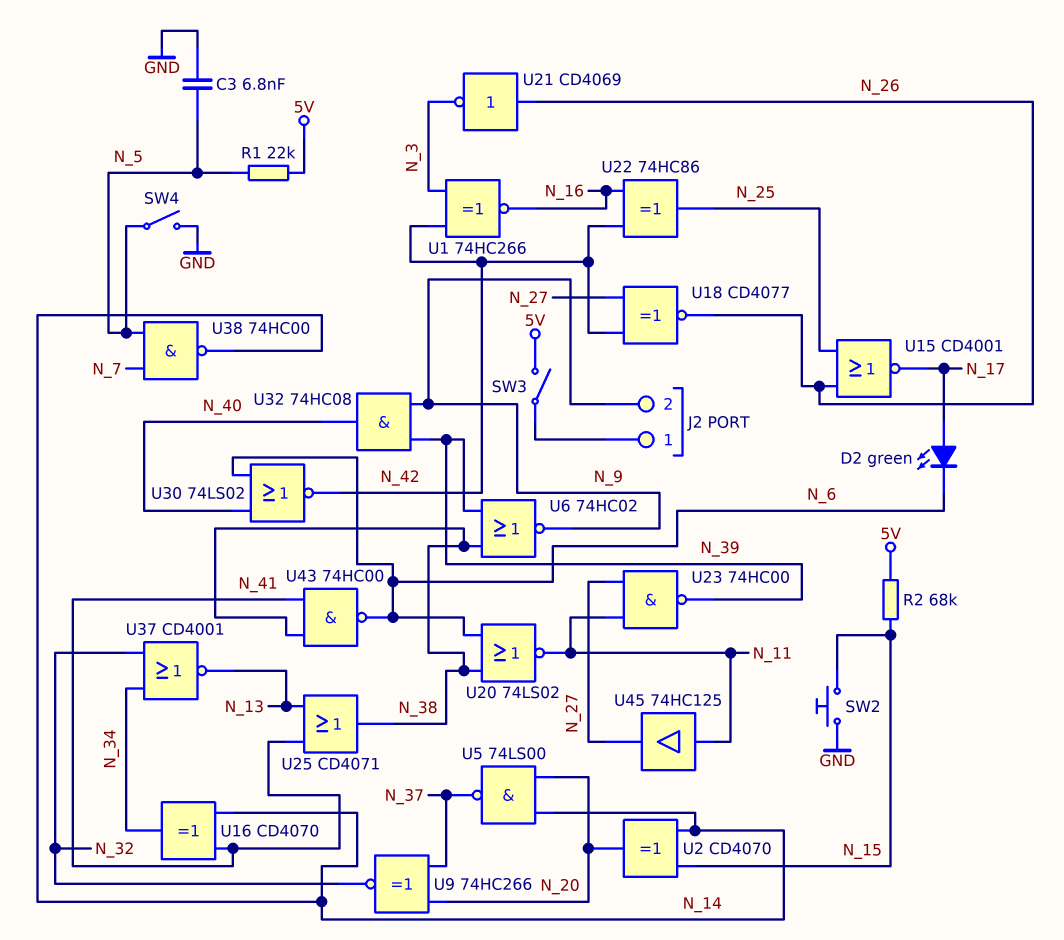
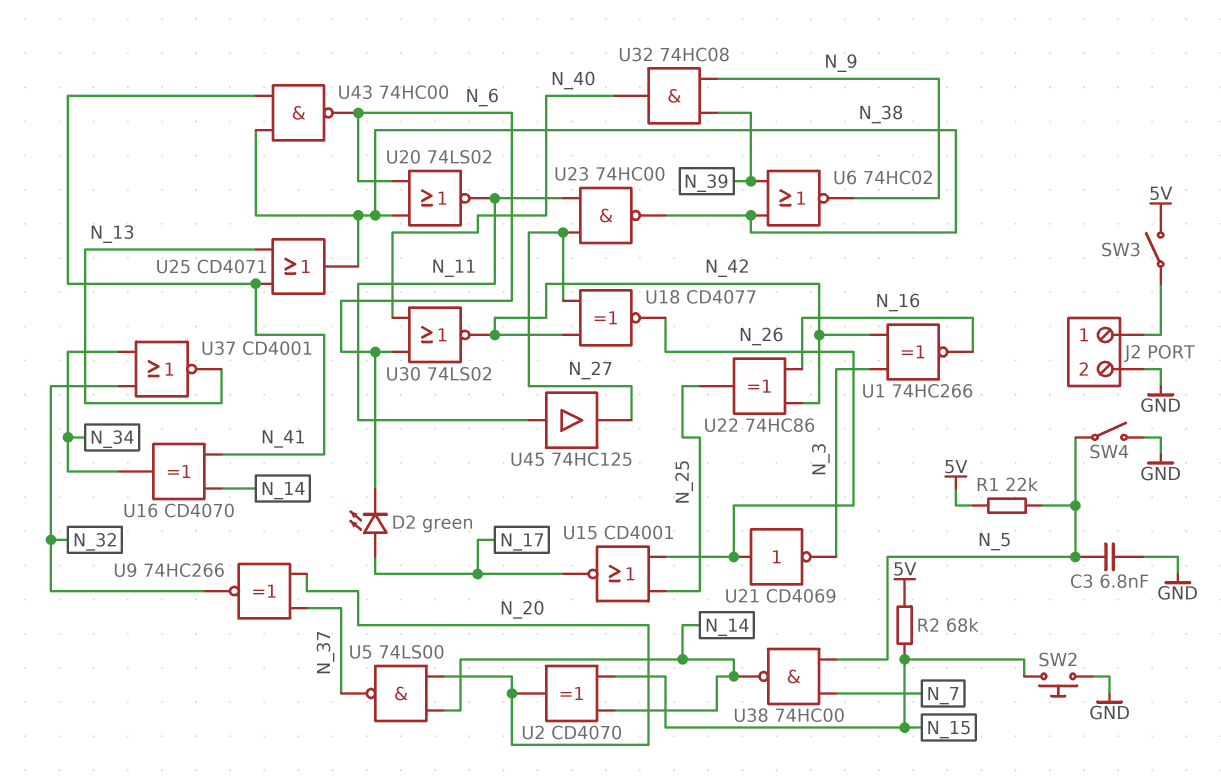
J2 pin 2: N_9 -> GND
U23: NAND 74HC00 (in N_11, in N_27, out N_39) -> NAND 74HC00 (in N_11, in N_27, out N_38)

